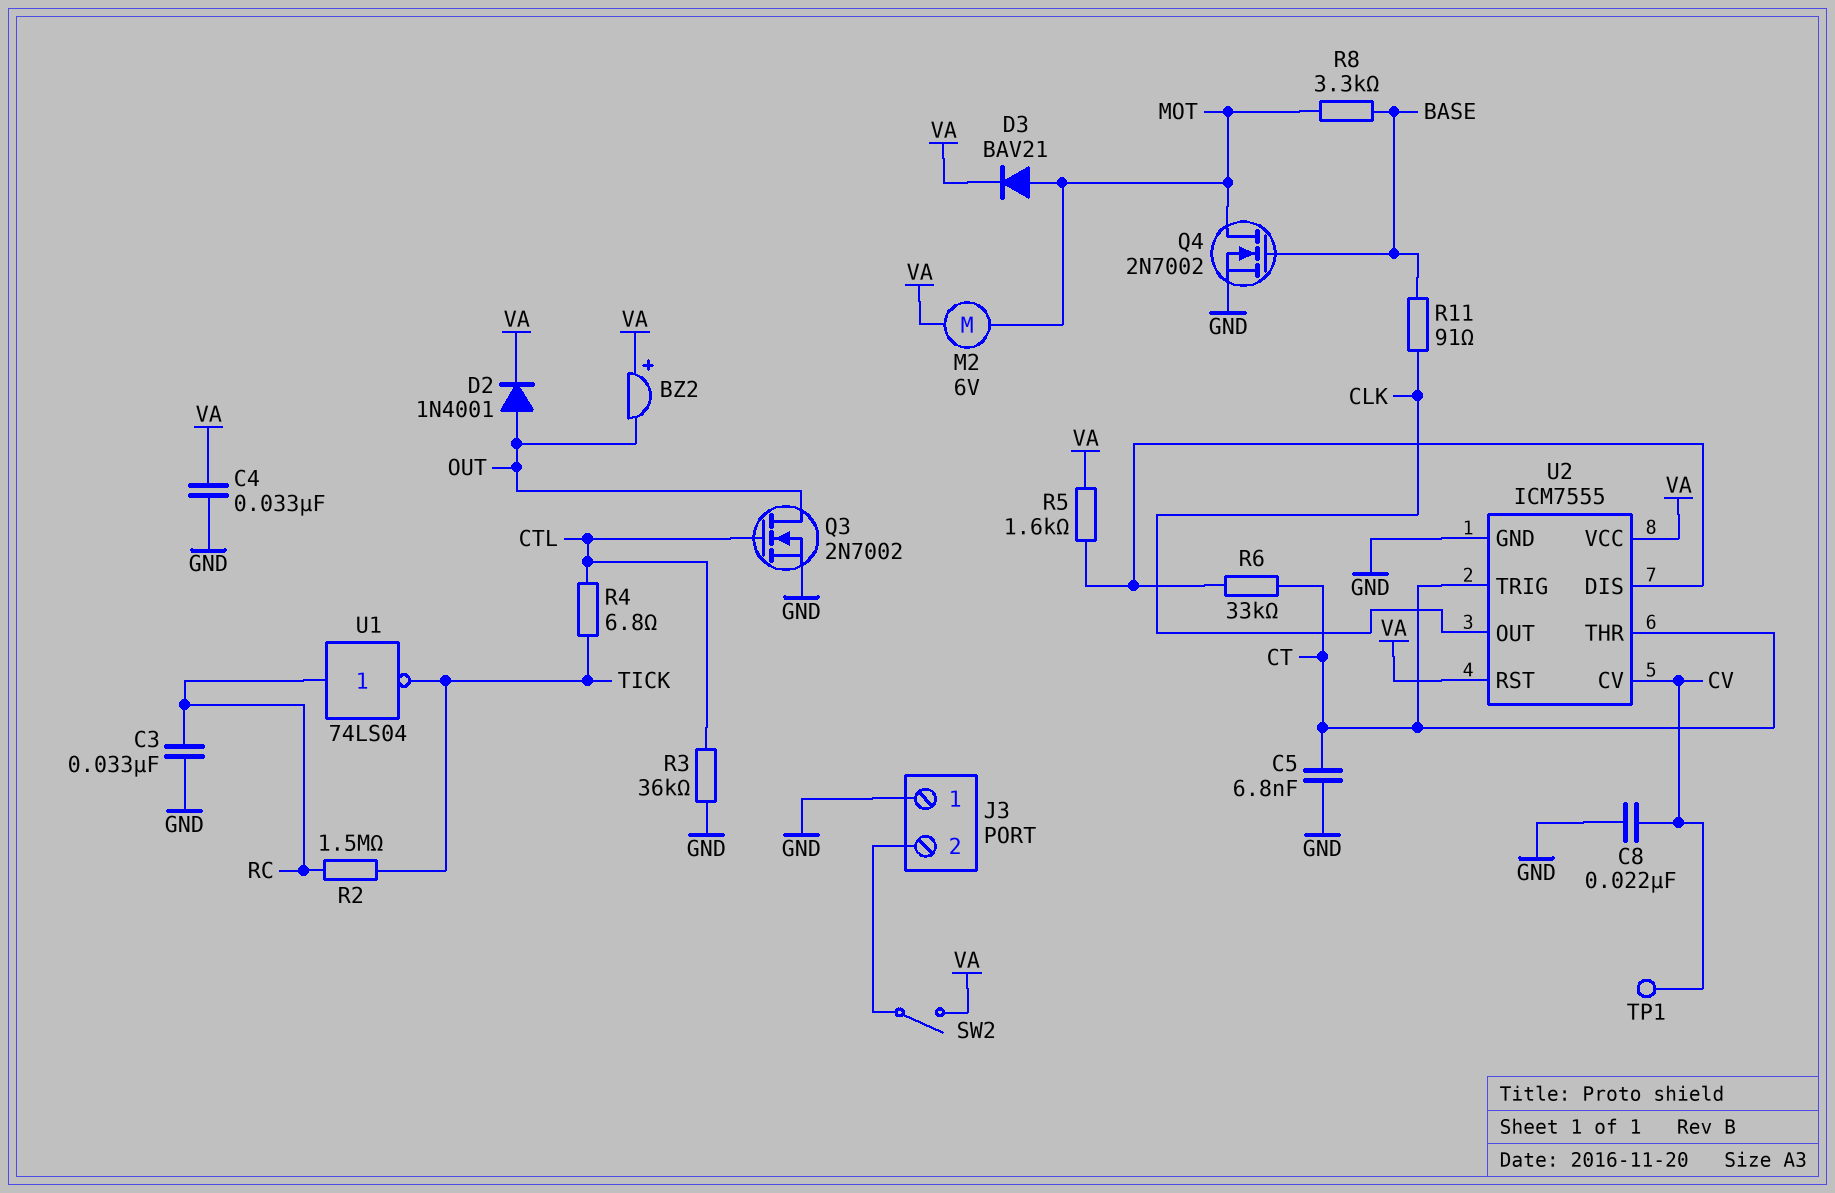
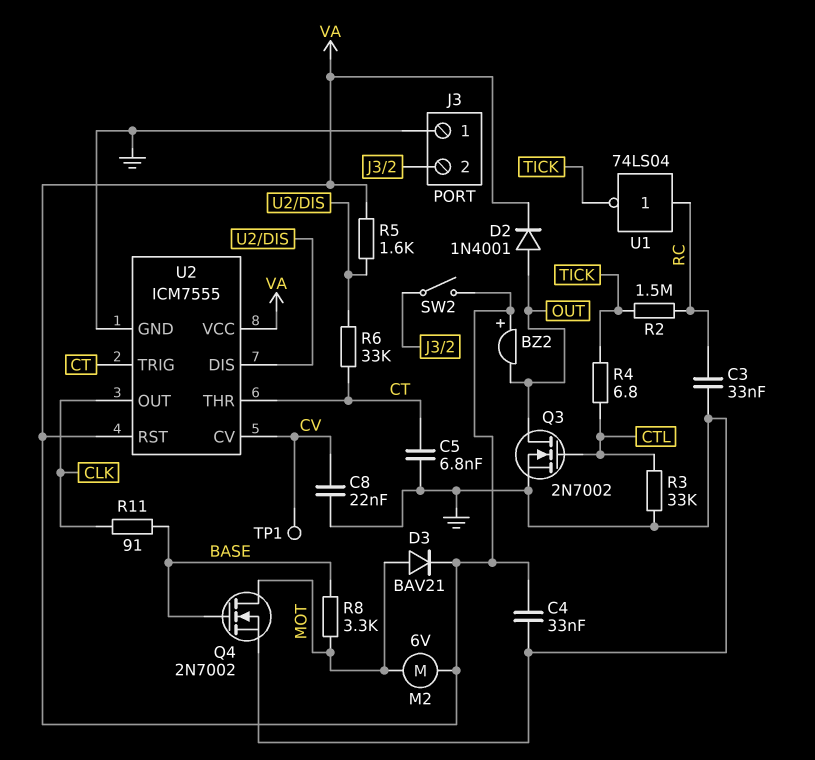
R3: 36k (CTL, GND) -> 33k (CTL, GND)

